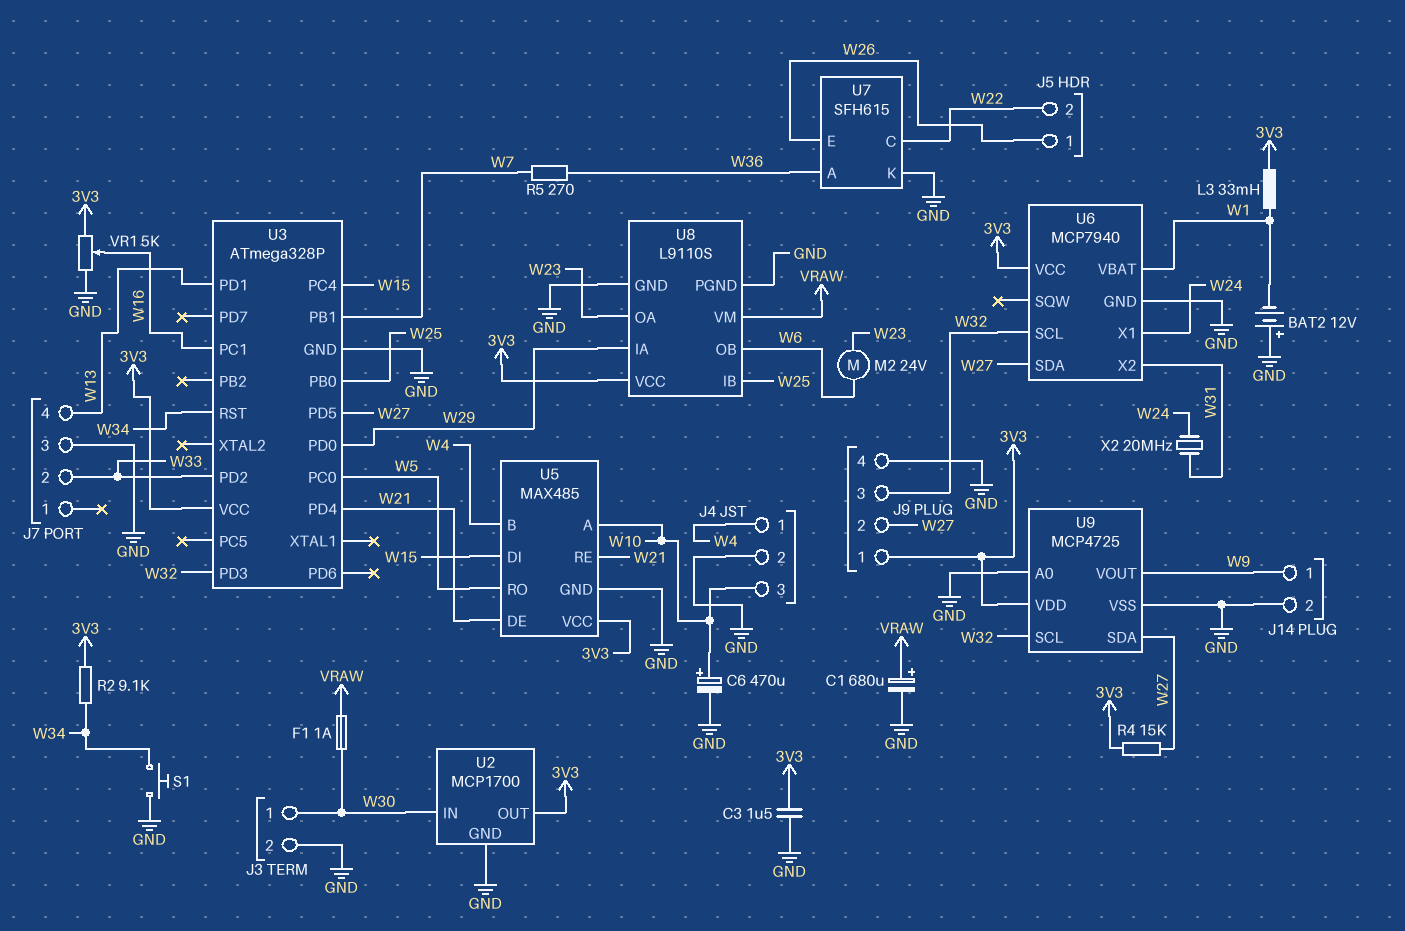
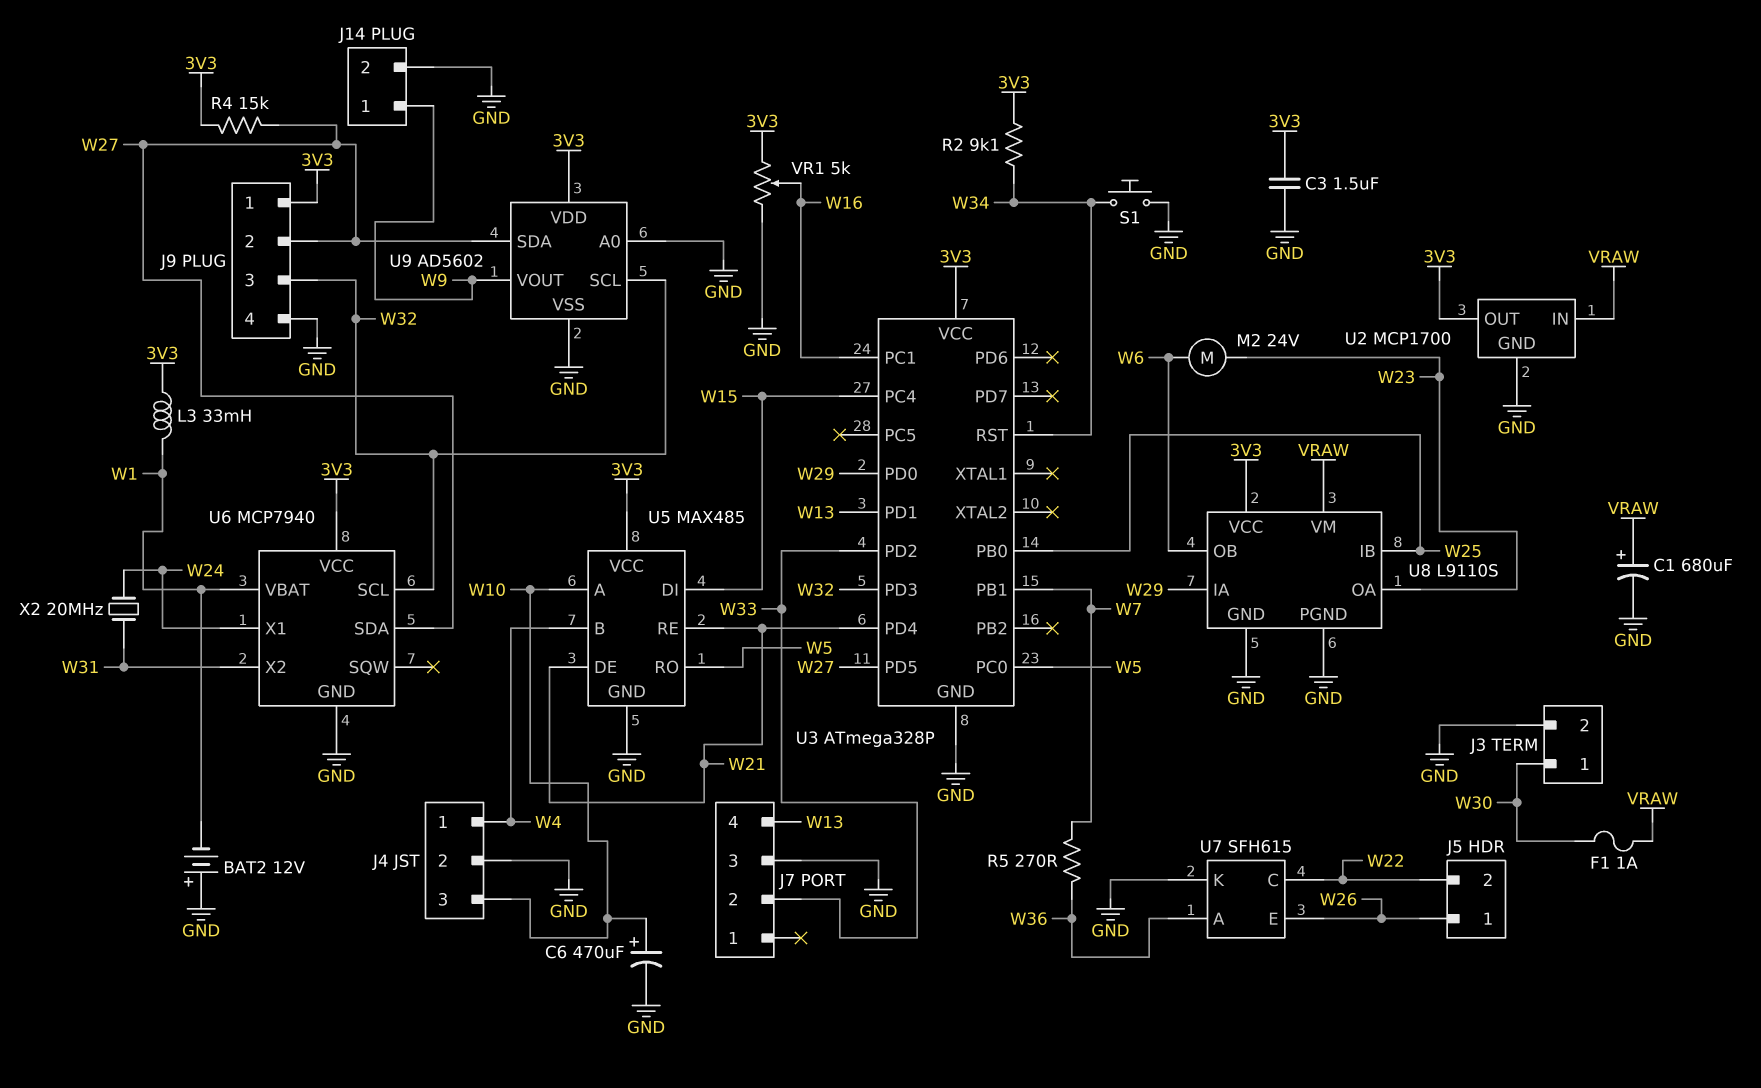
U2 pin IN: W30 -> VRAW
U9: MCP4725 -> AD5602

